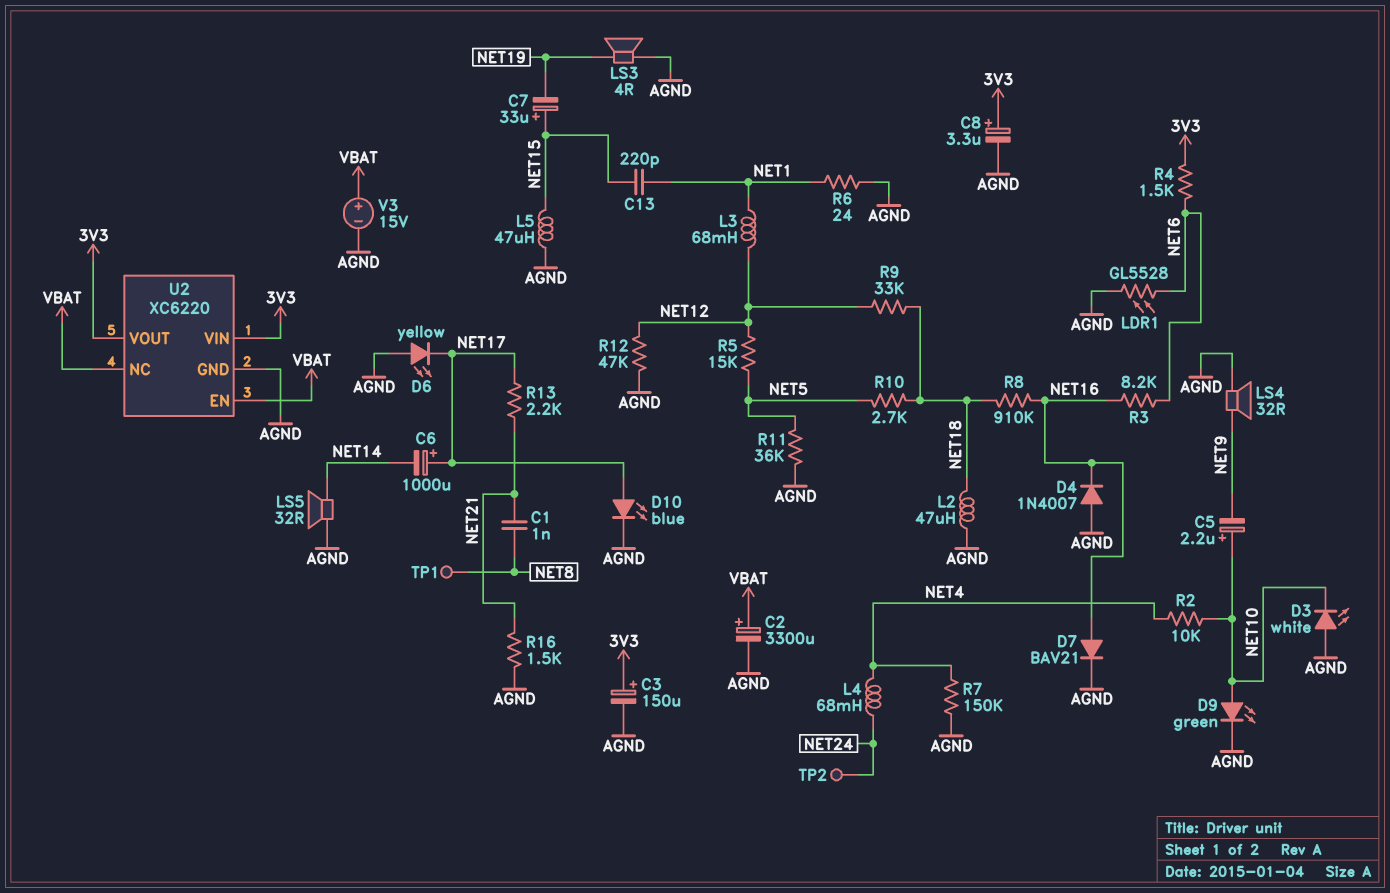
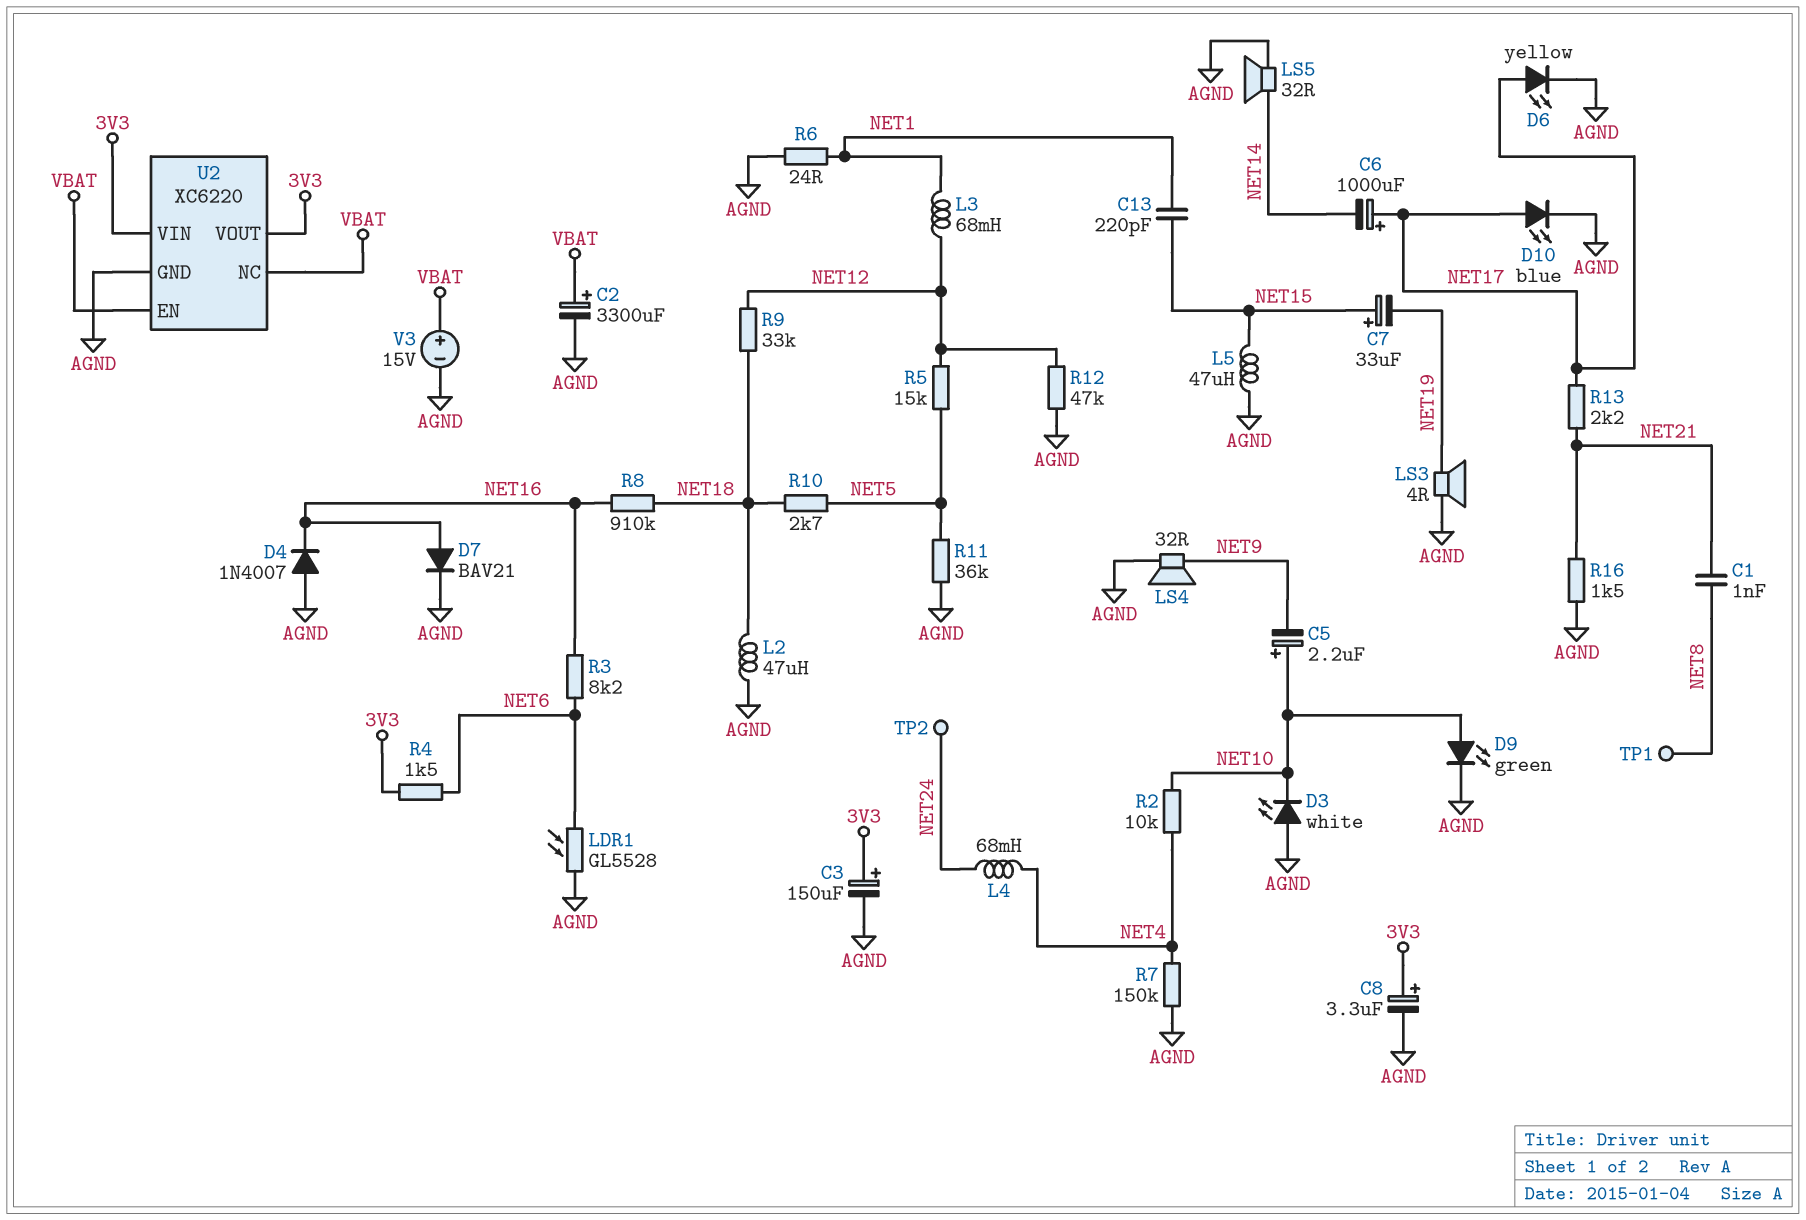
D6: LED yellow (A AGND, K NET17) -> LED yellow (A NET17, K AGND)

